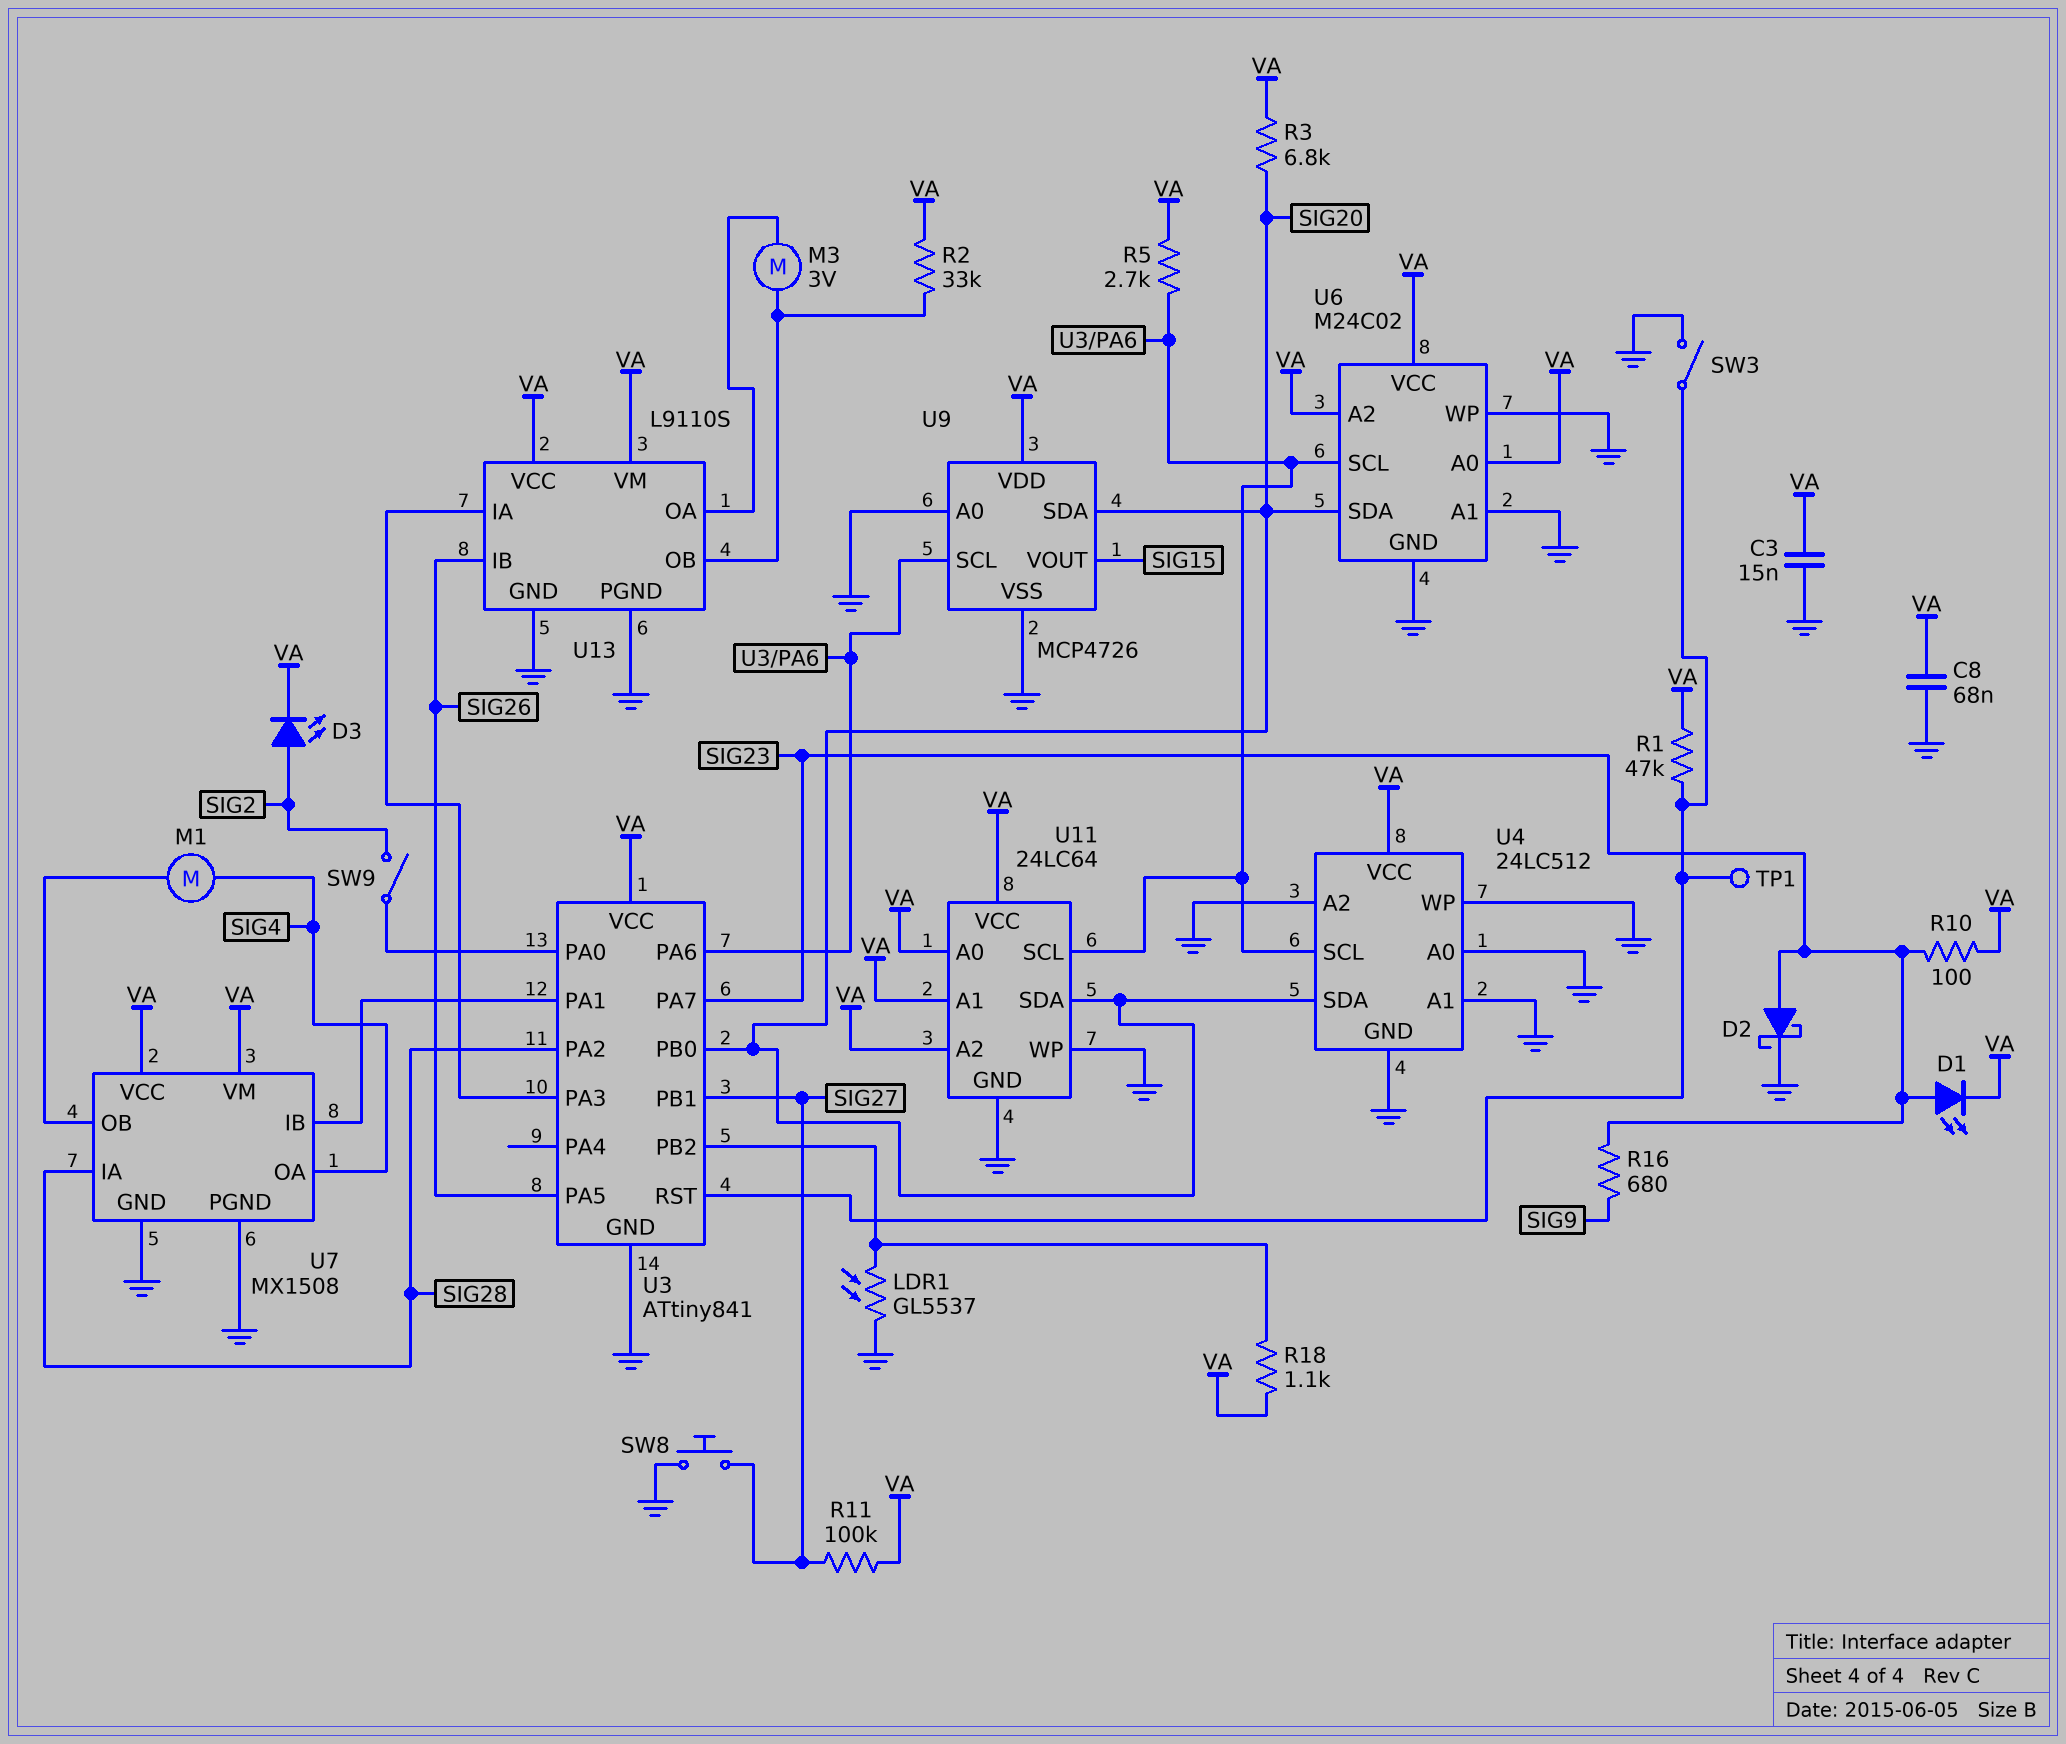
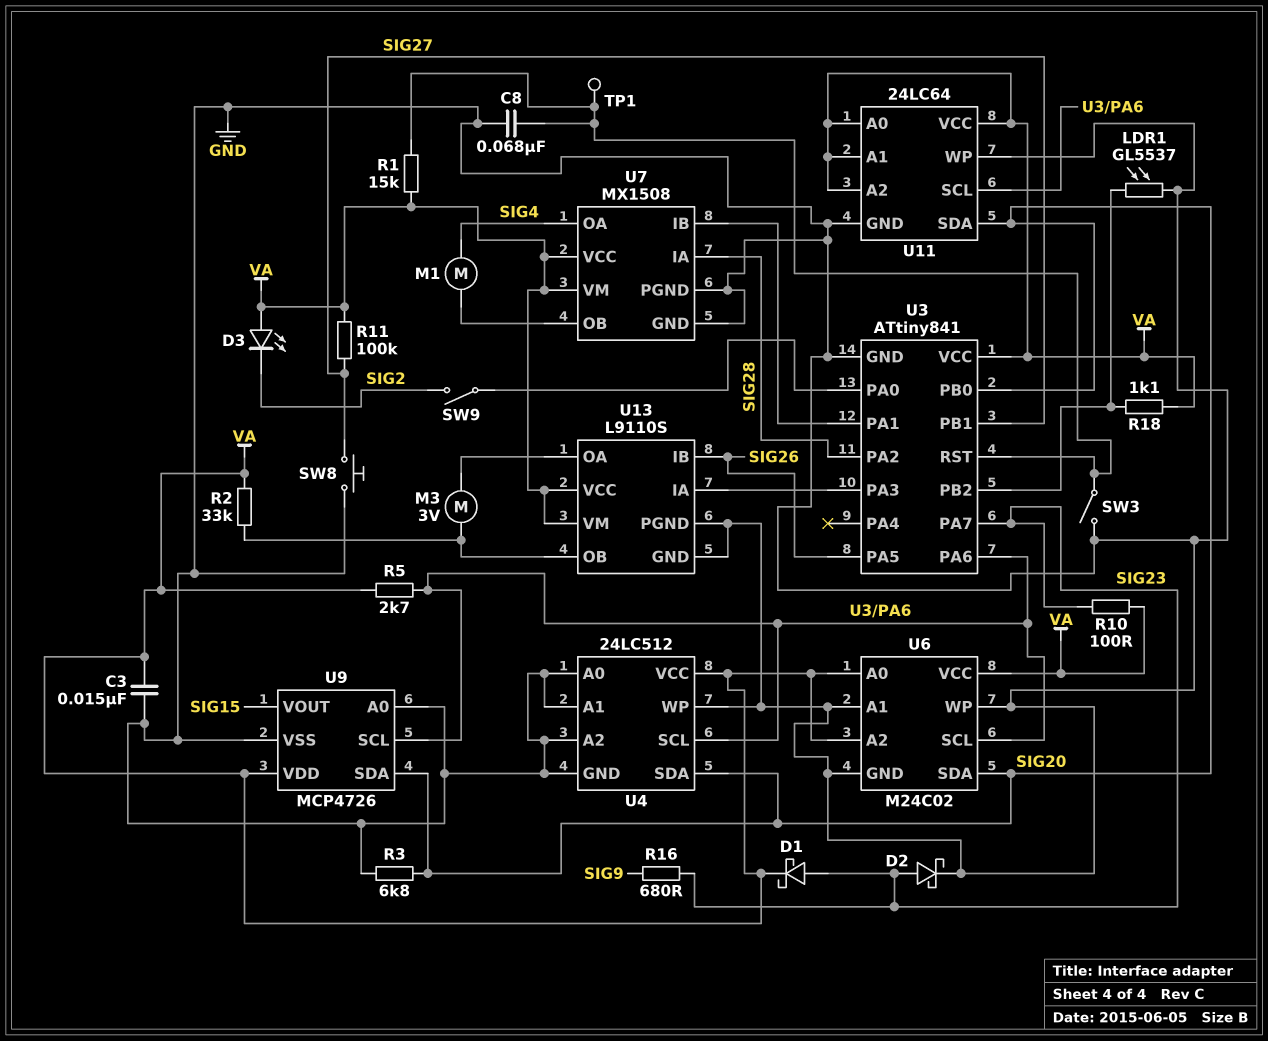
C8: 68nF (GND, VA) -> 68nF (GND, U3/RST)
D1: LED (A SIG23, K VA) -> schottky (A SIG23, K VA)
D3: LED (A SIG2, K VA) -> LED (A VA, K SIG2)
R1: 47k (U3/RST, VA) -> 15k (U3/RST, VA)
R3: 6.8k (SIG20, VA) -> 6.8k (GND, SIG20)

